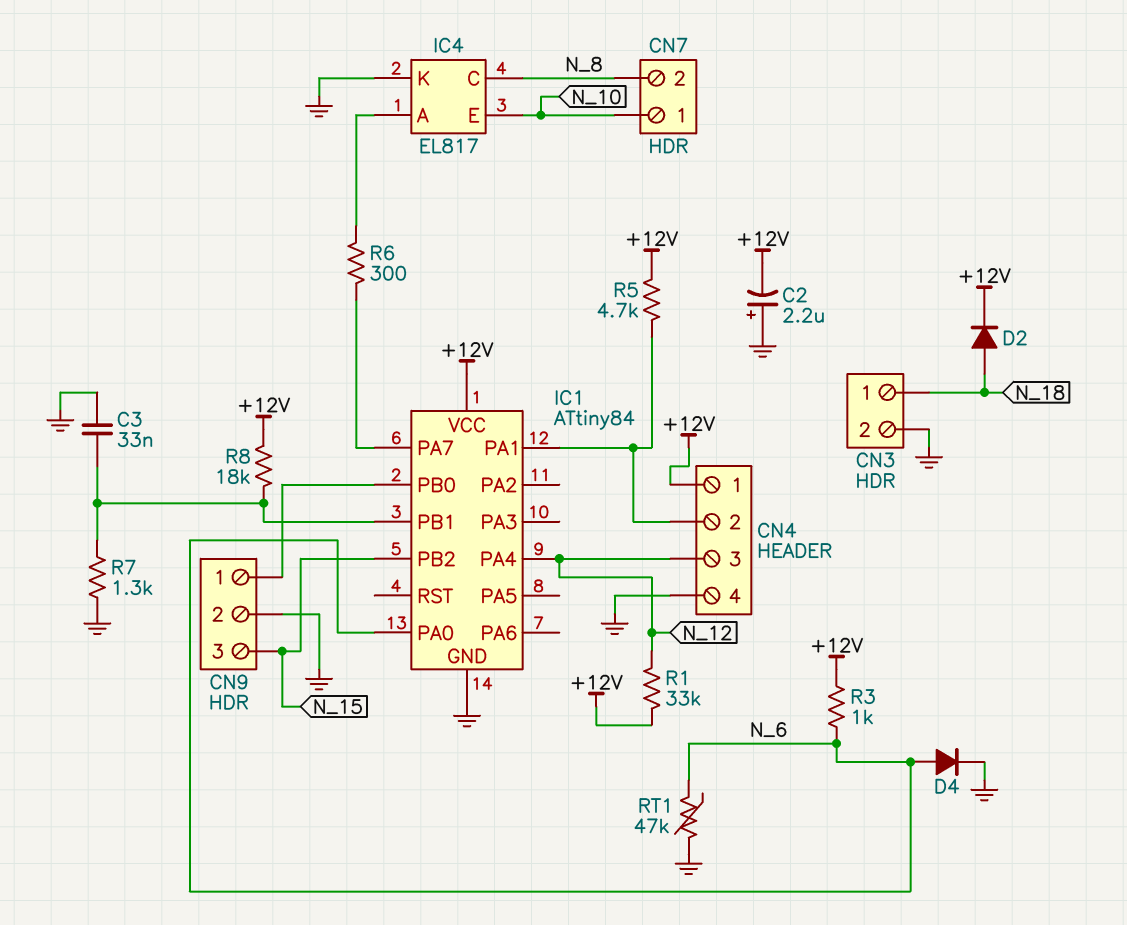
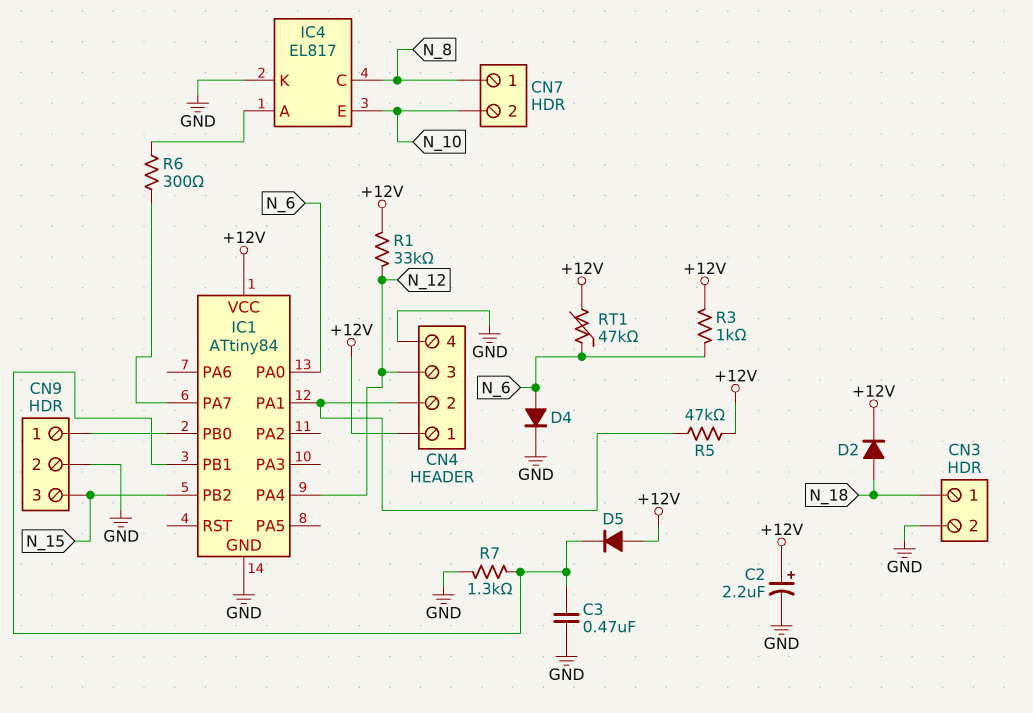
C2: 2.2uF (plus GND, minus +12V) -> 2.2uF (plus +12V, minus GND)
C3: 33nF (GND, IC1/PB1) -> 470nF (GND, IC1/PB1)
CN7 pin 1: N_10 -> N_8
CN7 pin 2: N_8 -> N_10
D5: none -> diode (A +12V, K IC1/PB1)
R5: 4.7k (+12V, CN4/2) -> 47k (+12V, CN4/2)
R8: 18k (+12V, IC1/PB1) -> none
RT1: 47k (GND, N_6) -> 47k (+12V, N_6)

